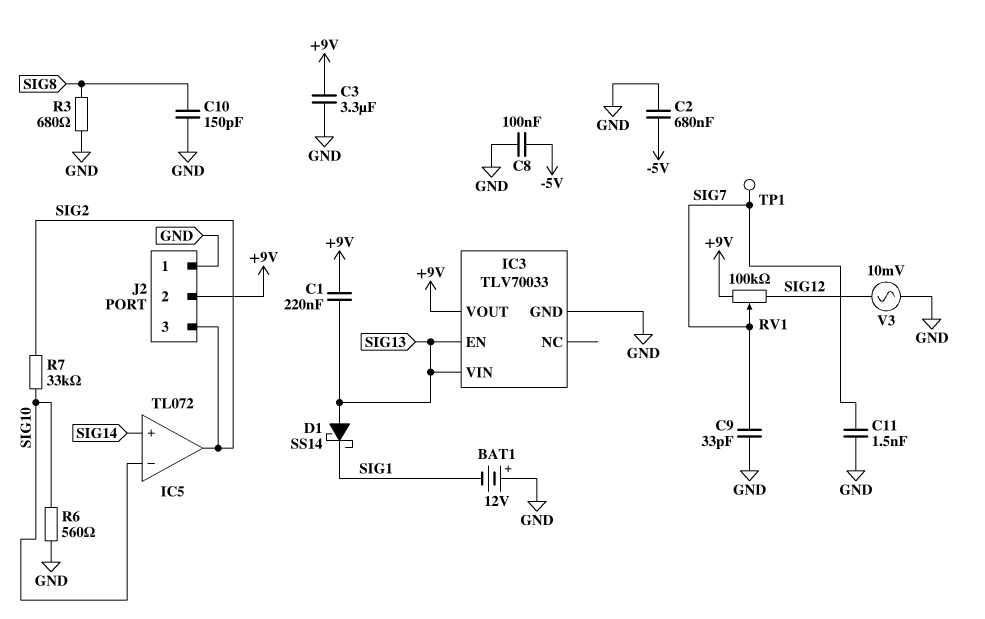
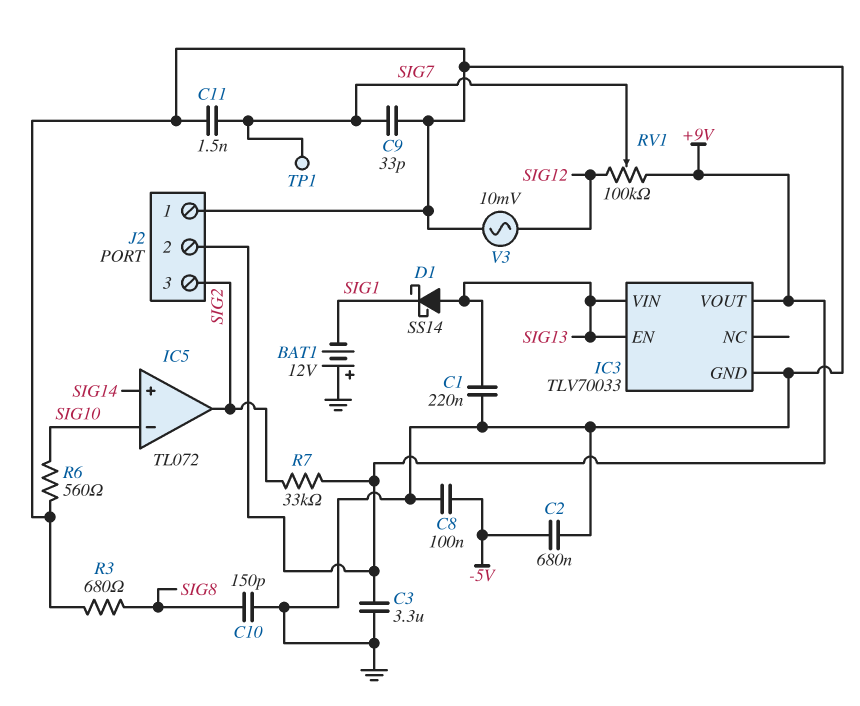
C1: 220nF (+9V, SIG13) -> 220nF (GND, SIG13)
R7: 33k (SIG2, SIG10) -> 33k (+9V, SIG2)

